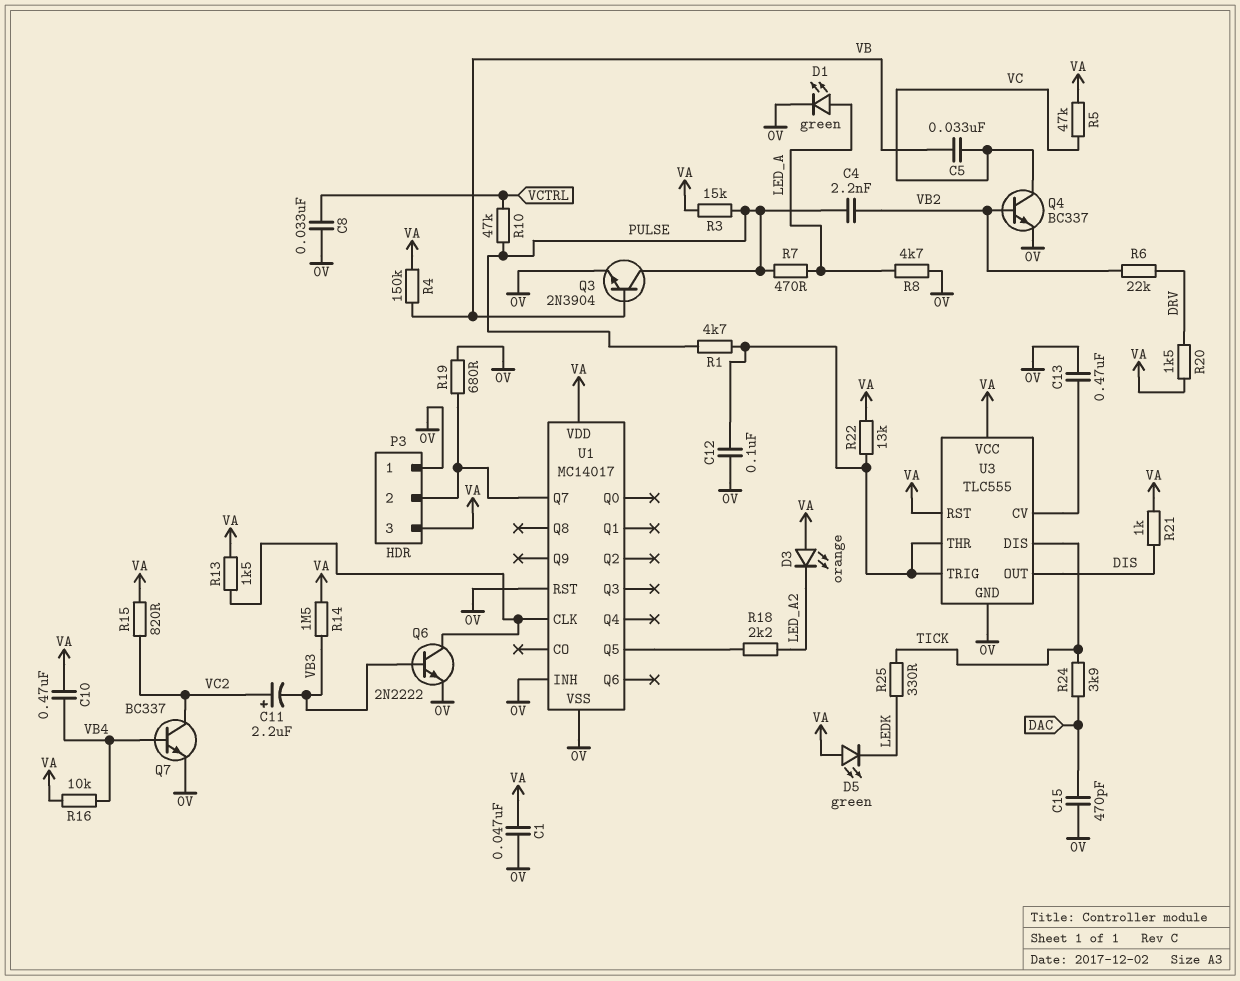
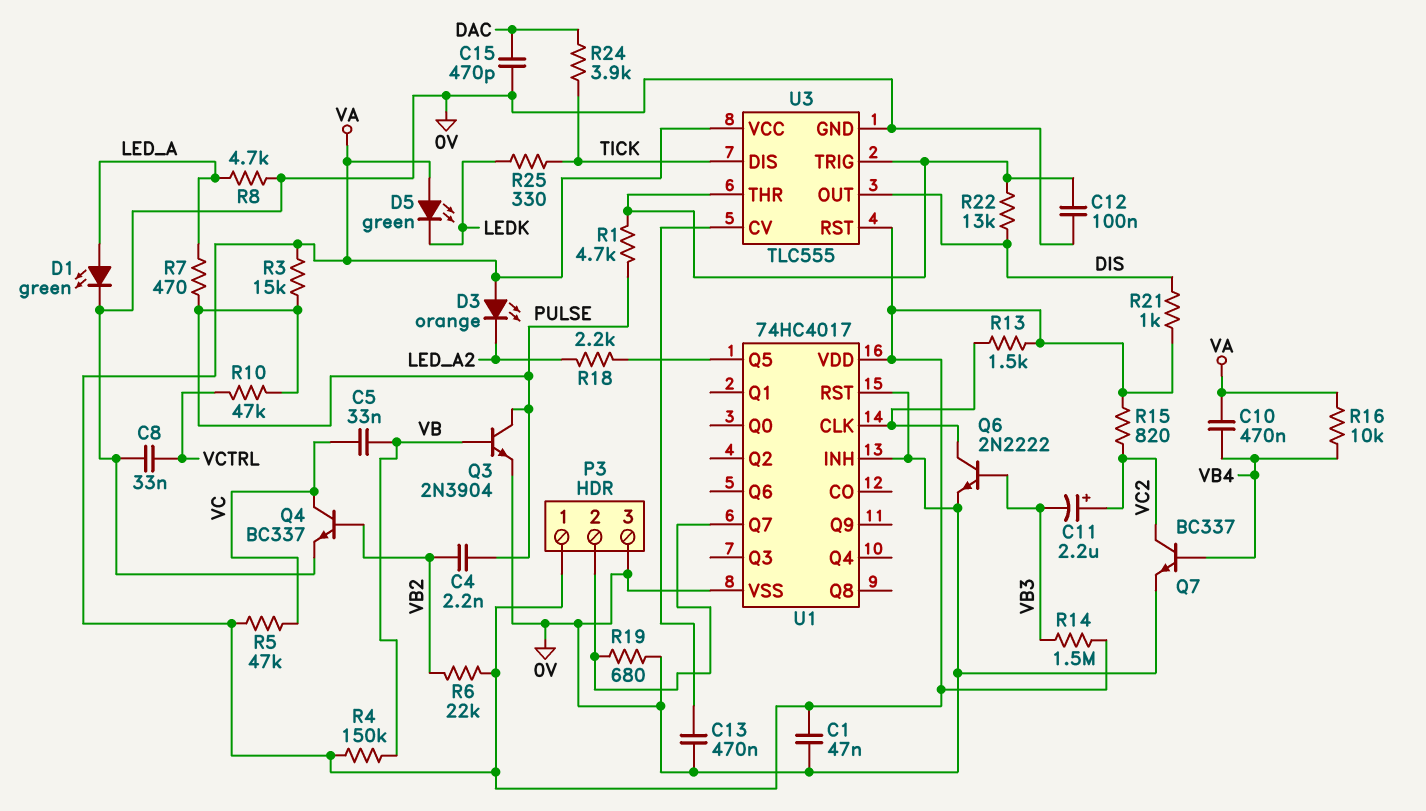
P3 pin 1: 0V -> VA
P3 pin 3: VA -> 0V
R6: 22k (DRV, VB2) -> 22k (VA, VB2)
R20: 1.5k (DRV, VA) -> none
R22: 13k (U3/THR, VA) -> 13k (DIS, U3/THR)
U1: MC14017 -> 74HC4017

